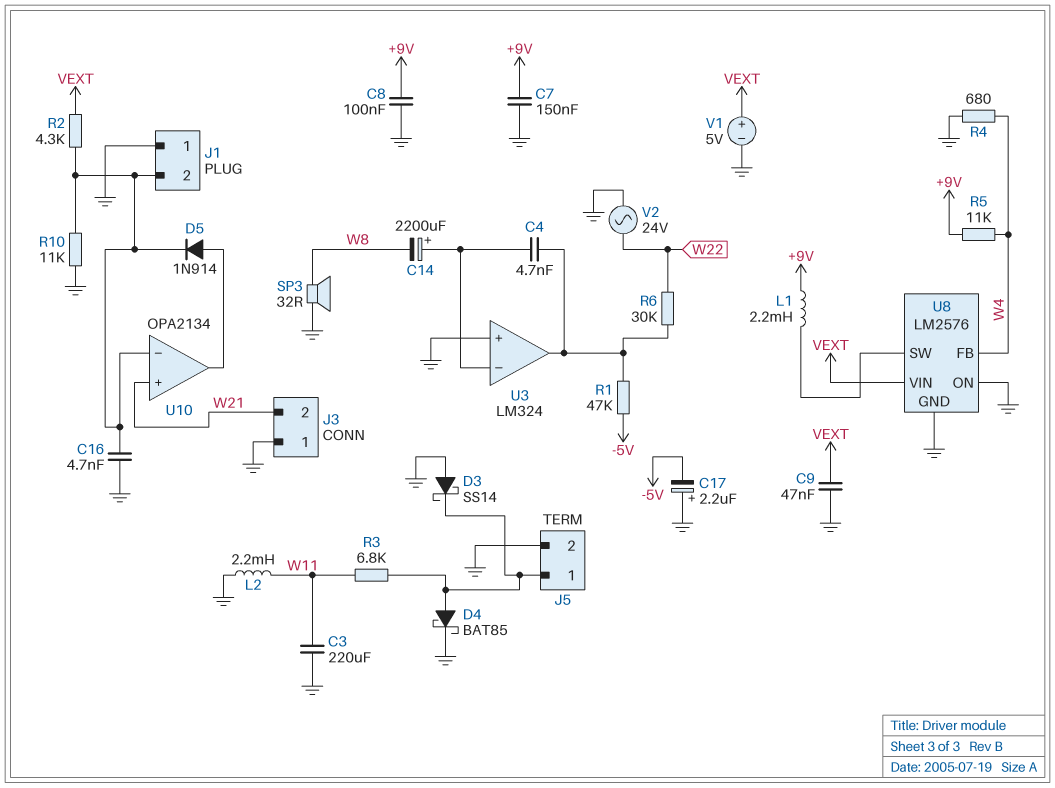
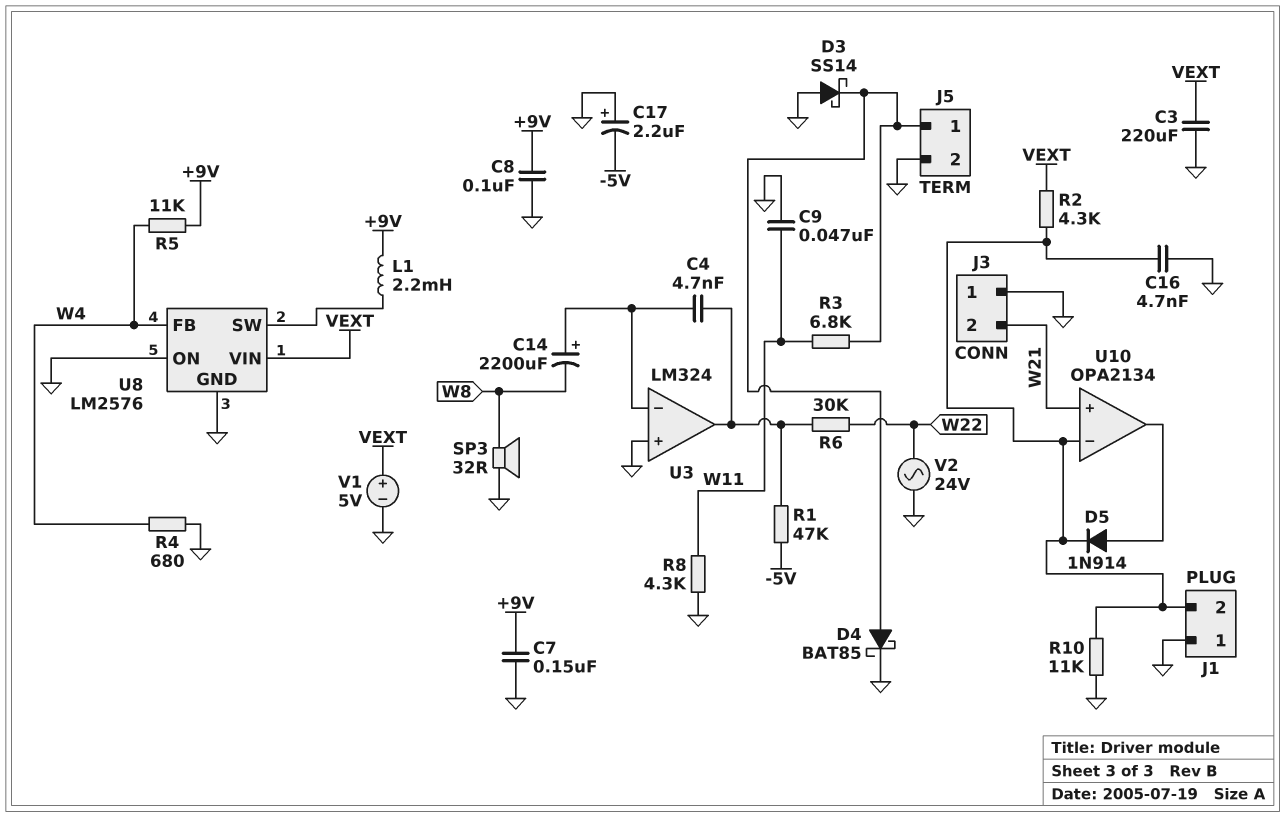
C3: 220uF (GND, W11) -> 220uF (GND, VEXT)
C9: 47nF (GND, VEXT) -> 47nF (GND, W11)
L2: 2.2mH (GND, W11) -> none
R8: none -> 4.3k (GND, W11)

